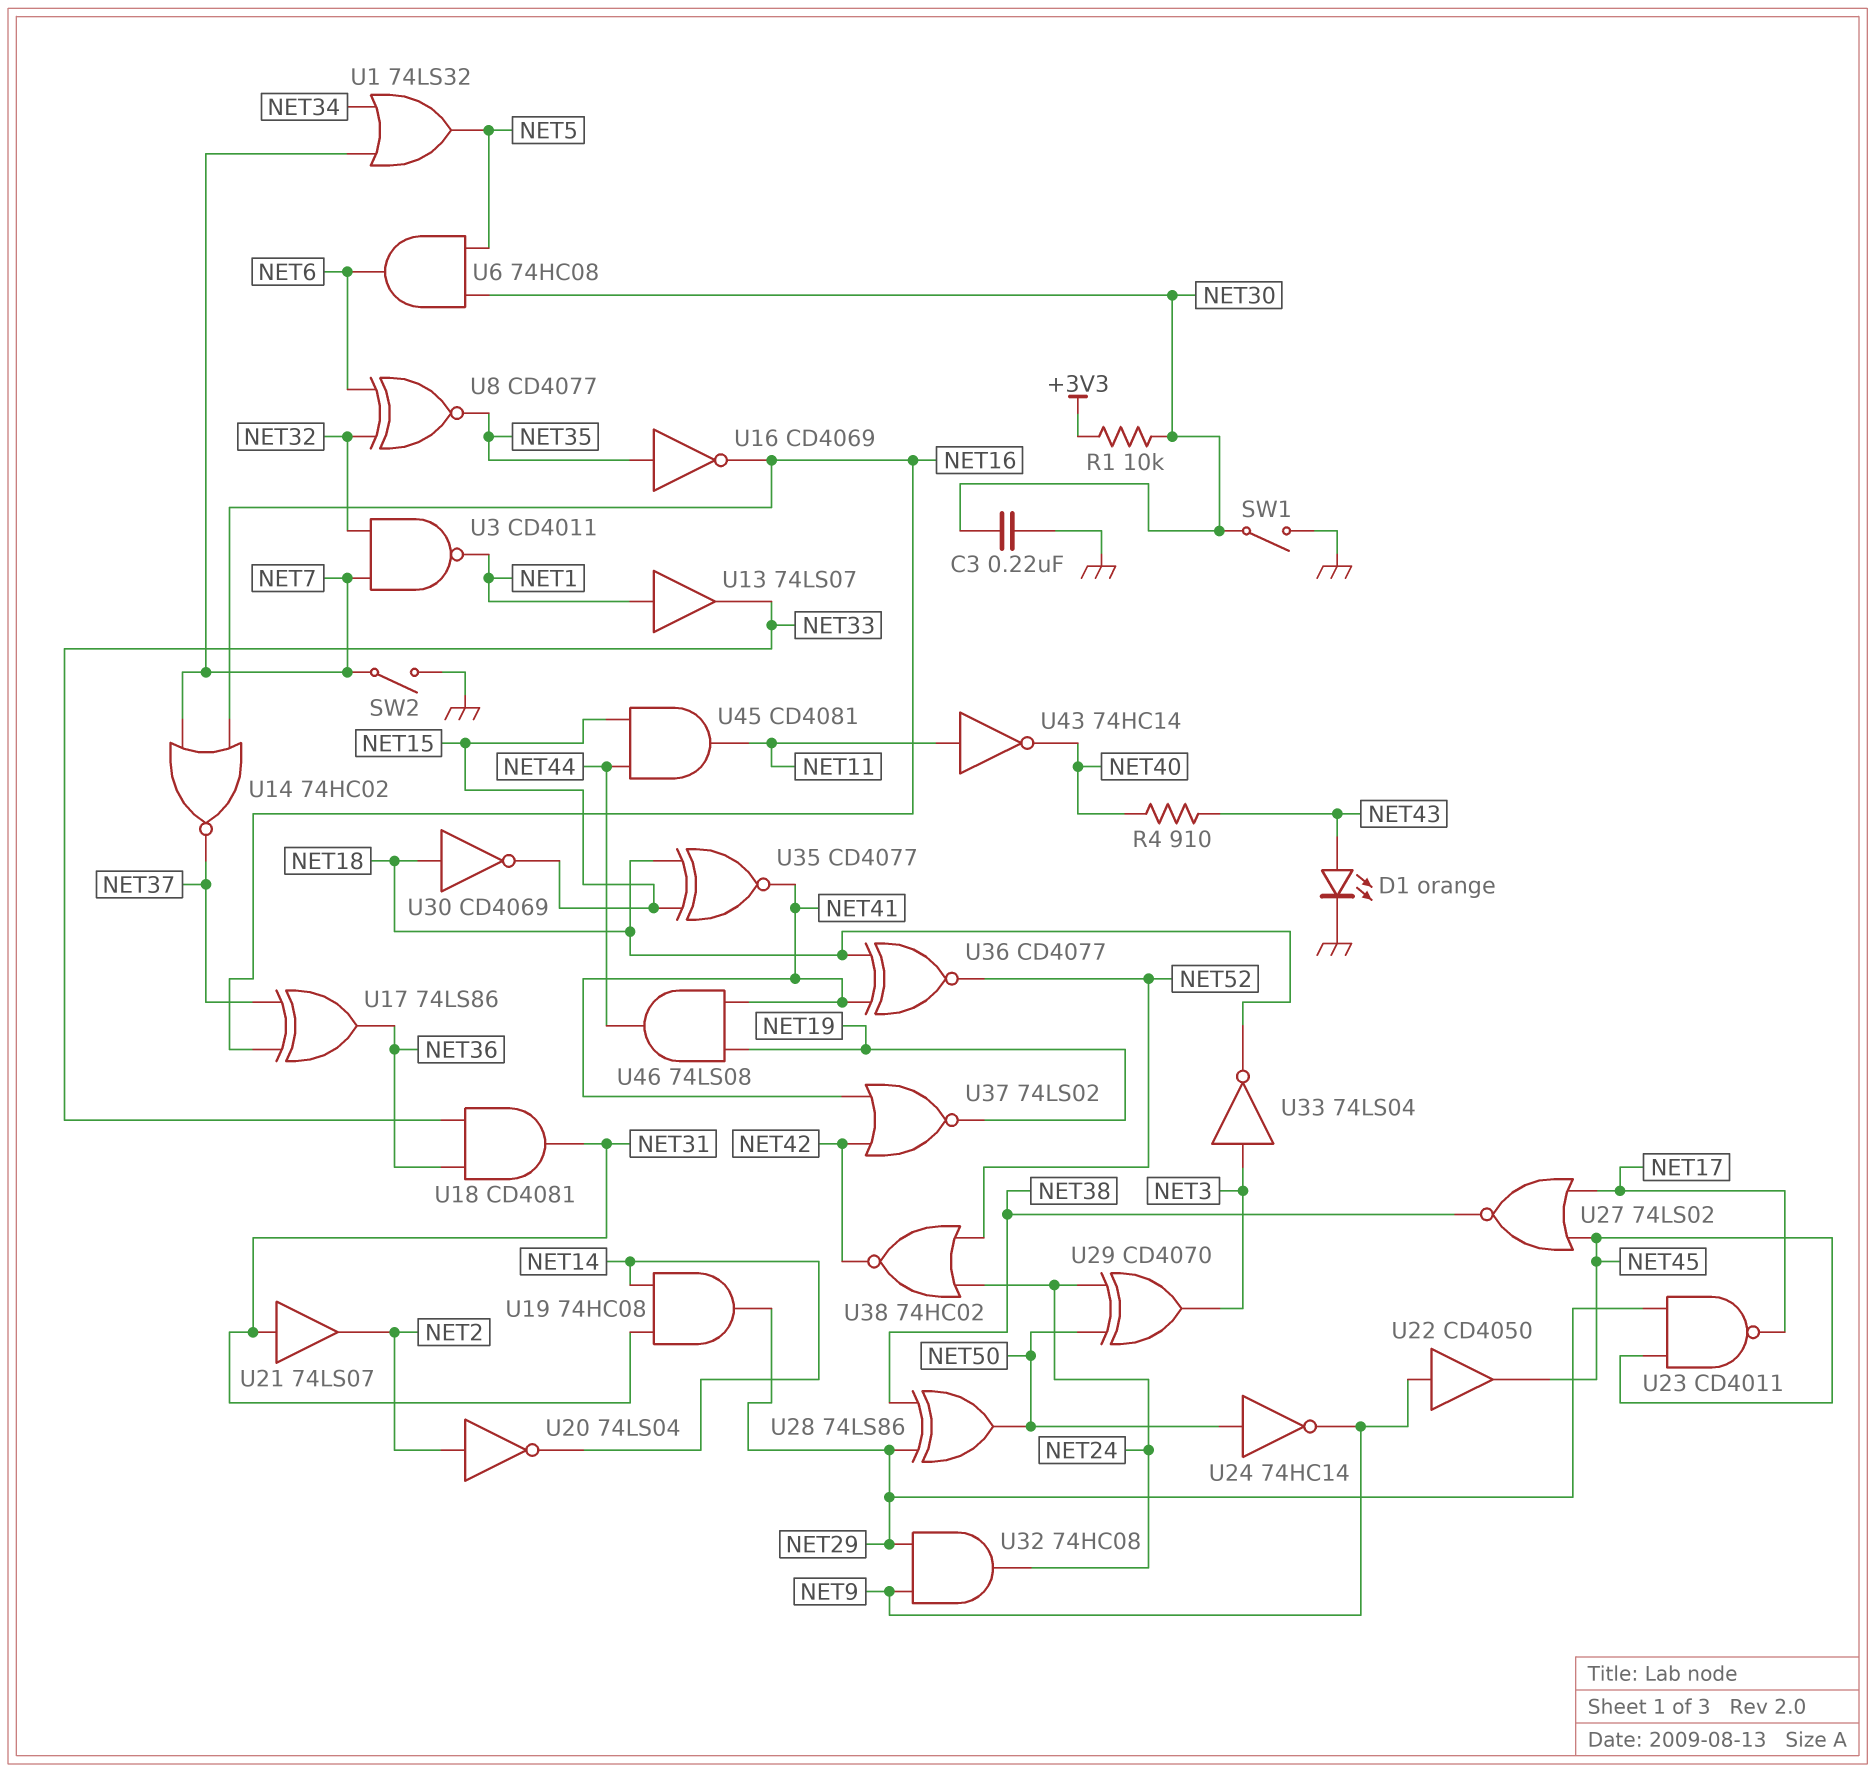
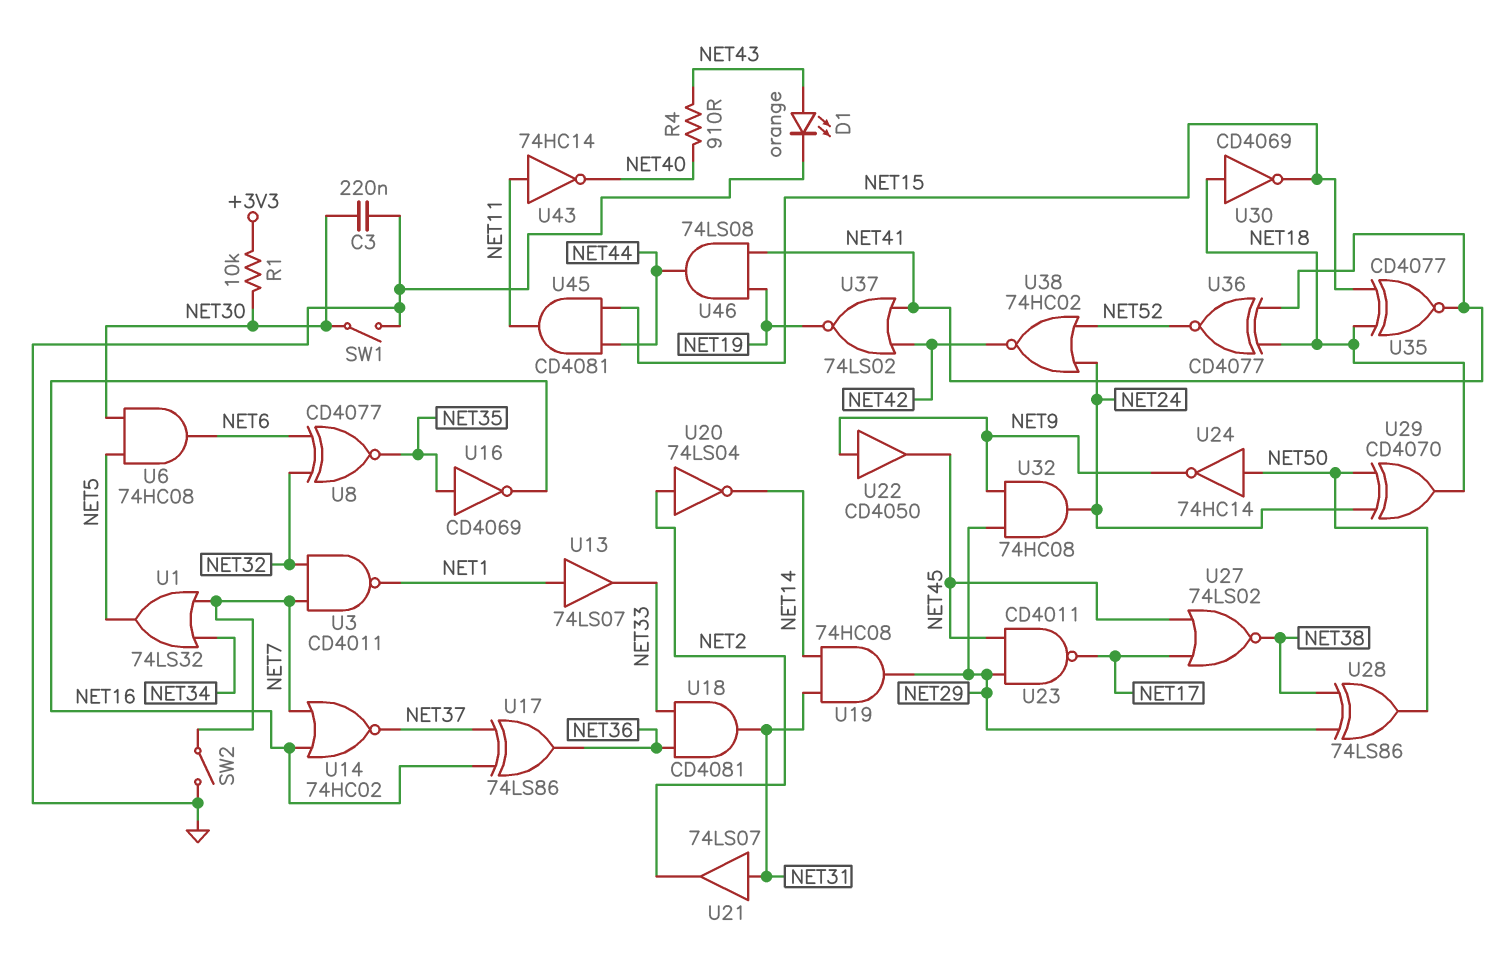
U29: XOR CD4070 (in NET24, in NET50, out NET3) -> XOR CD4070 (in NET24, in NET50, out NET18)
U33: NOT 74LS04 (in NET3, out NET18) -> none

